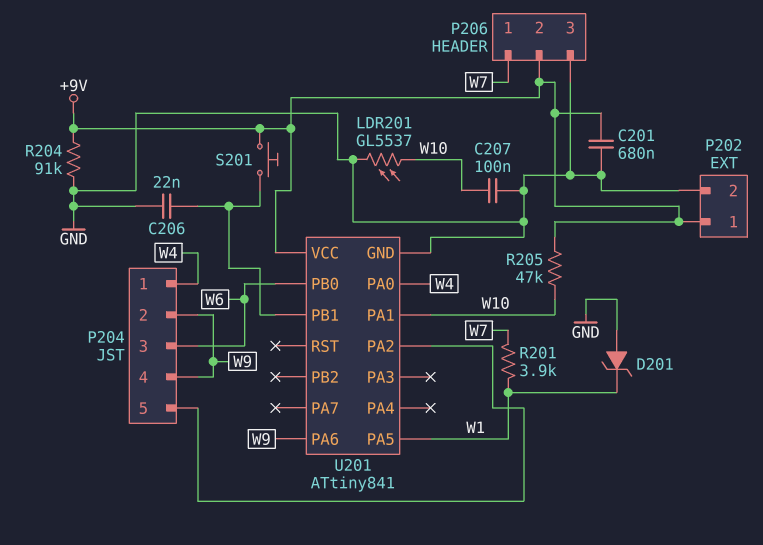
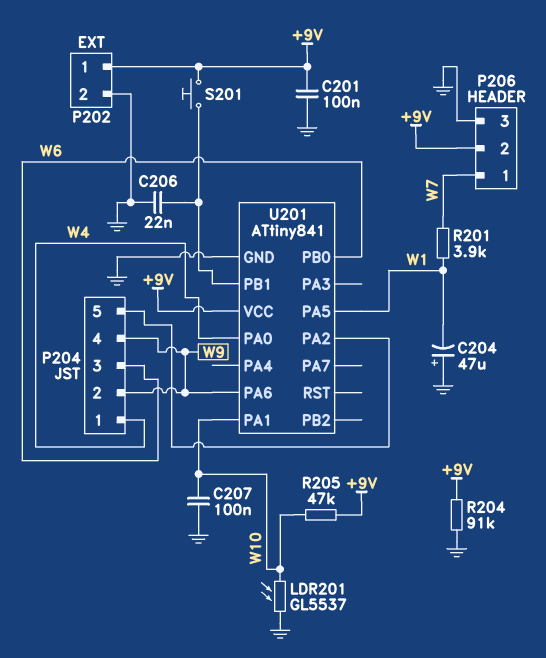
C201: 680nF (+9V, GND) -> 100nF (+9V, GND)
C204: none -> 47uF (plus GND, minus W1)
D201: zener (A GND, K W1) -> none

